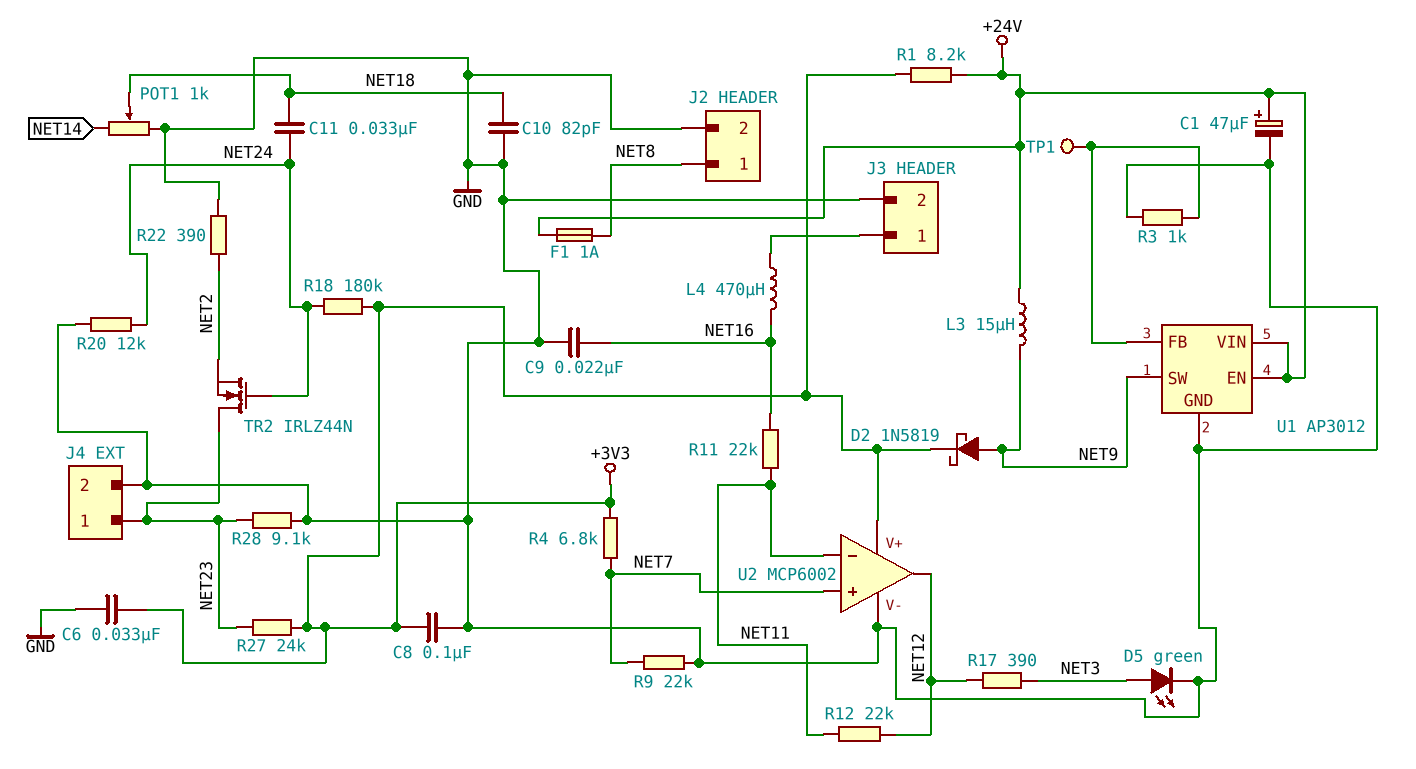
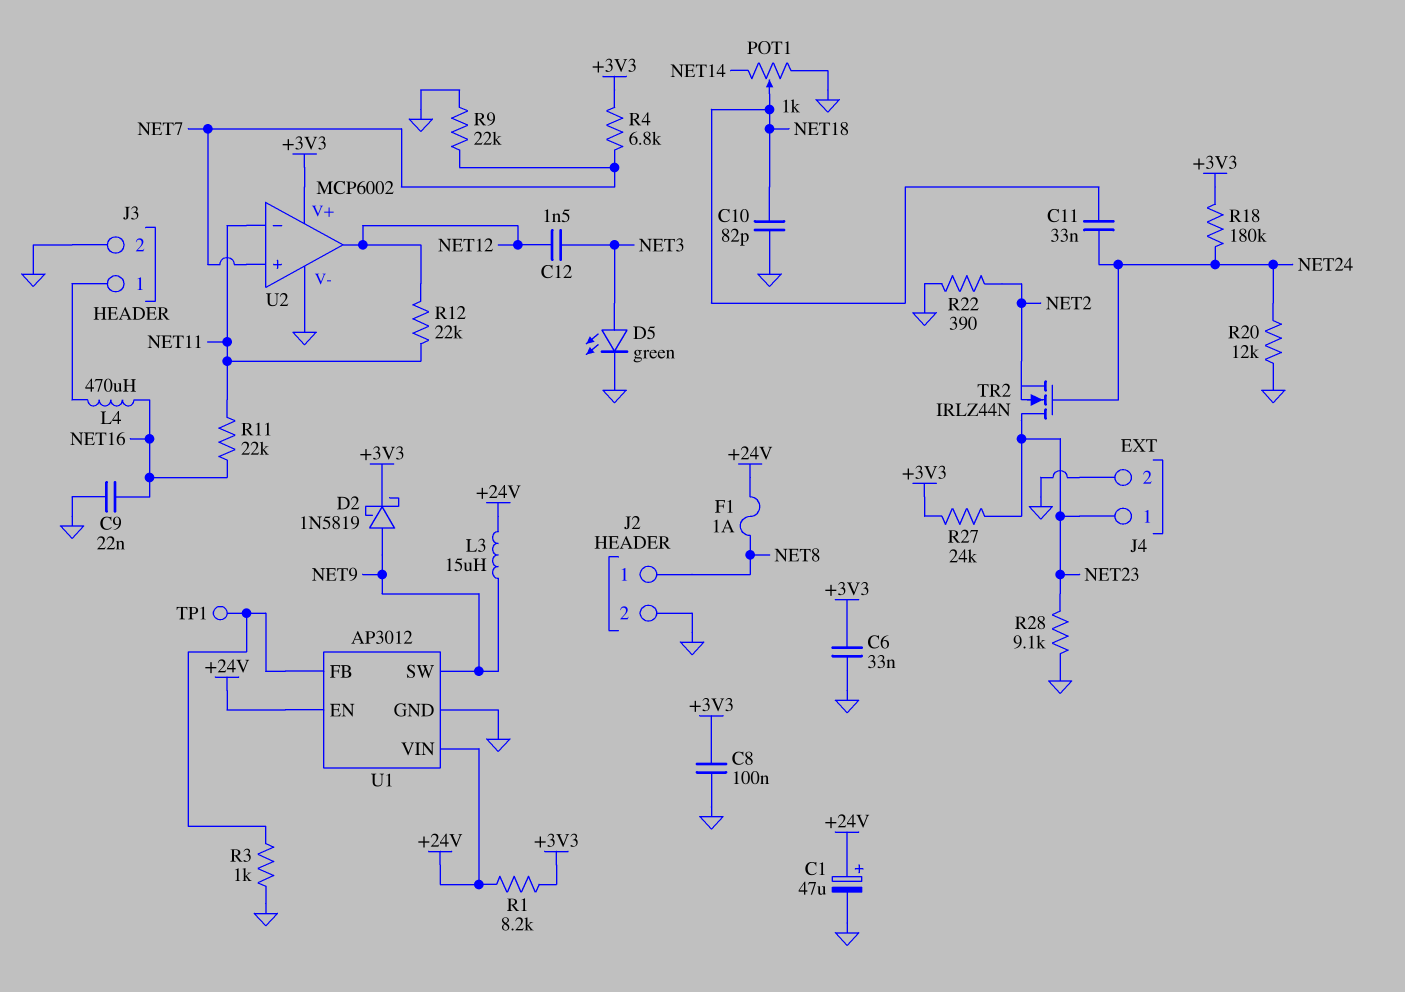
C12: none -> 1.5nF (NET3, NET12)
R17: 390 (NET3, NET12) -> none

